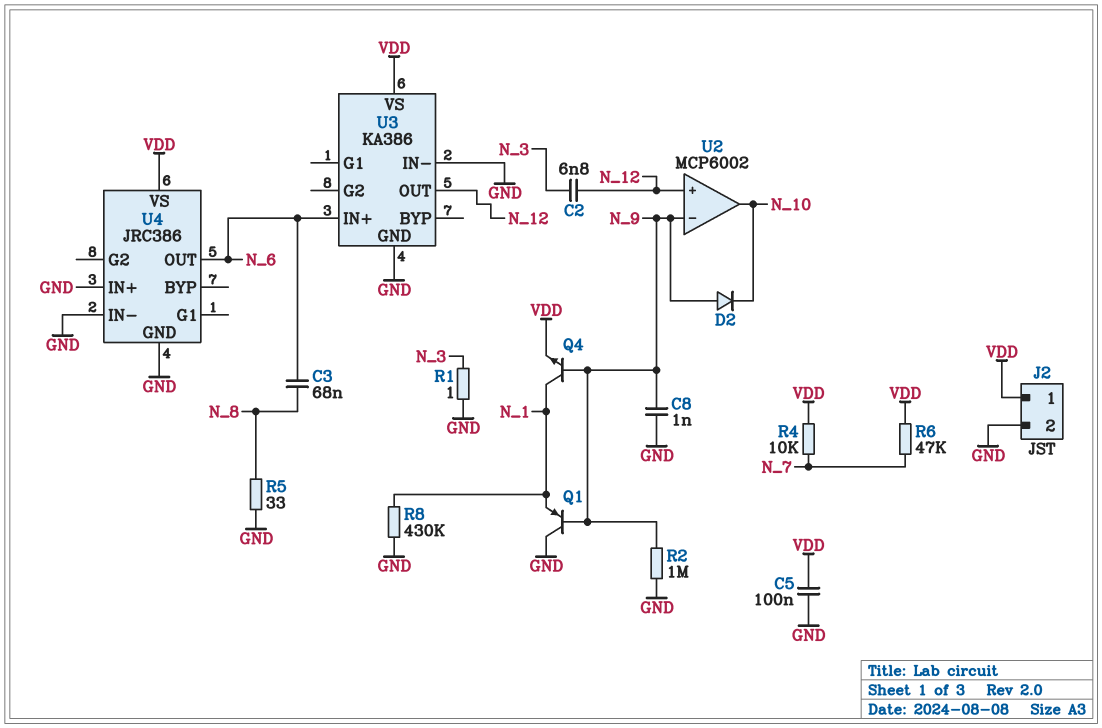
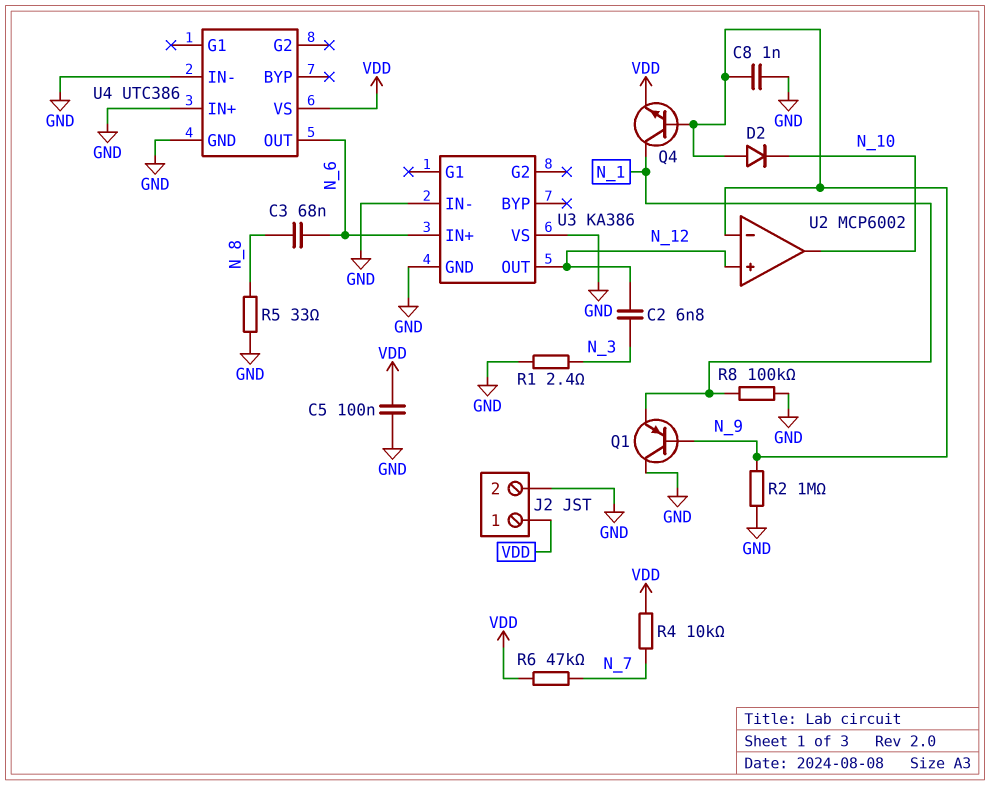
R1: 1 (GND, N_3) -> 2.4 (GND, N_3)
R8: 430k (GND, N_1) -> 100k (GND, N_1)
U3 pin VS: VDD -> GND
U4: JRC386 -> UTC386

